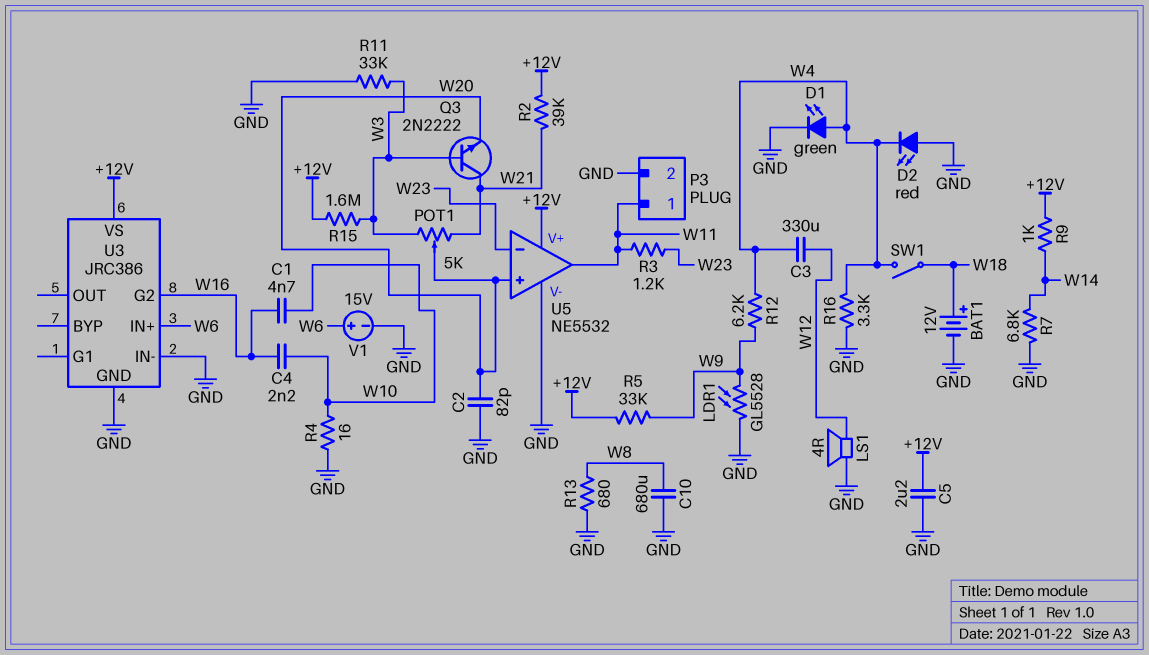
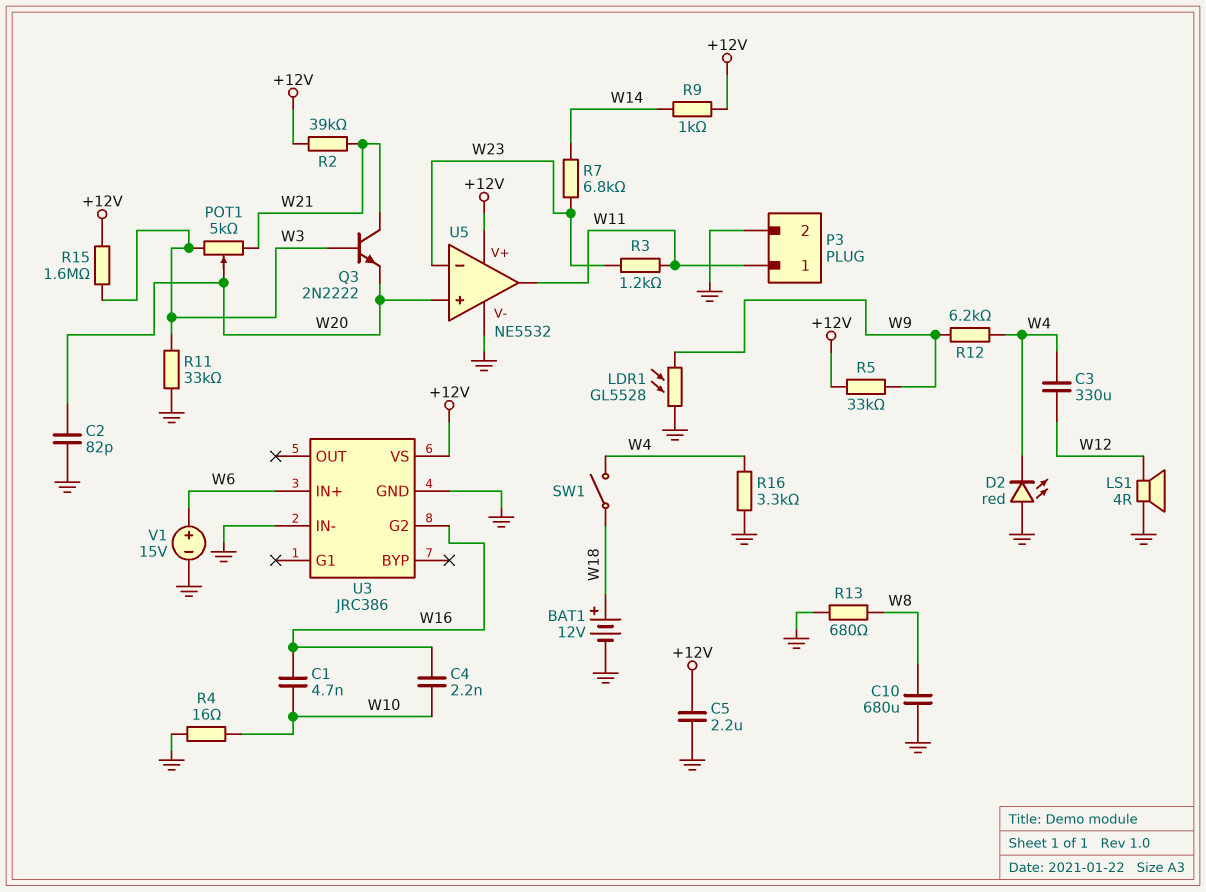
D1: LED green (A W4, K GND) -> none
R7: 6.8k (GND, W14) -> 6.8k (W14, W23)

